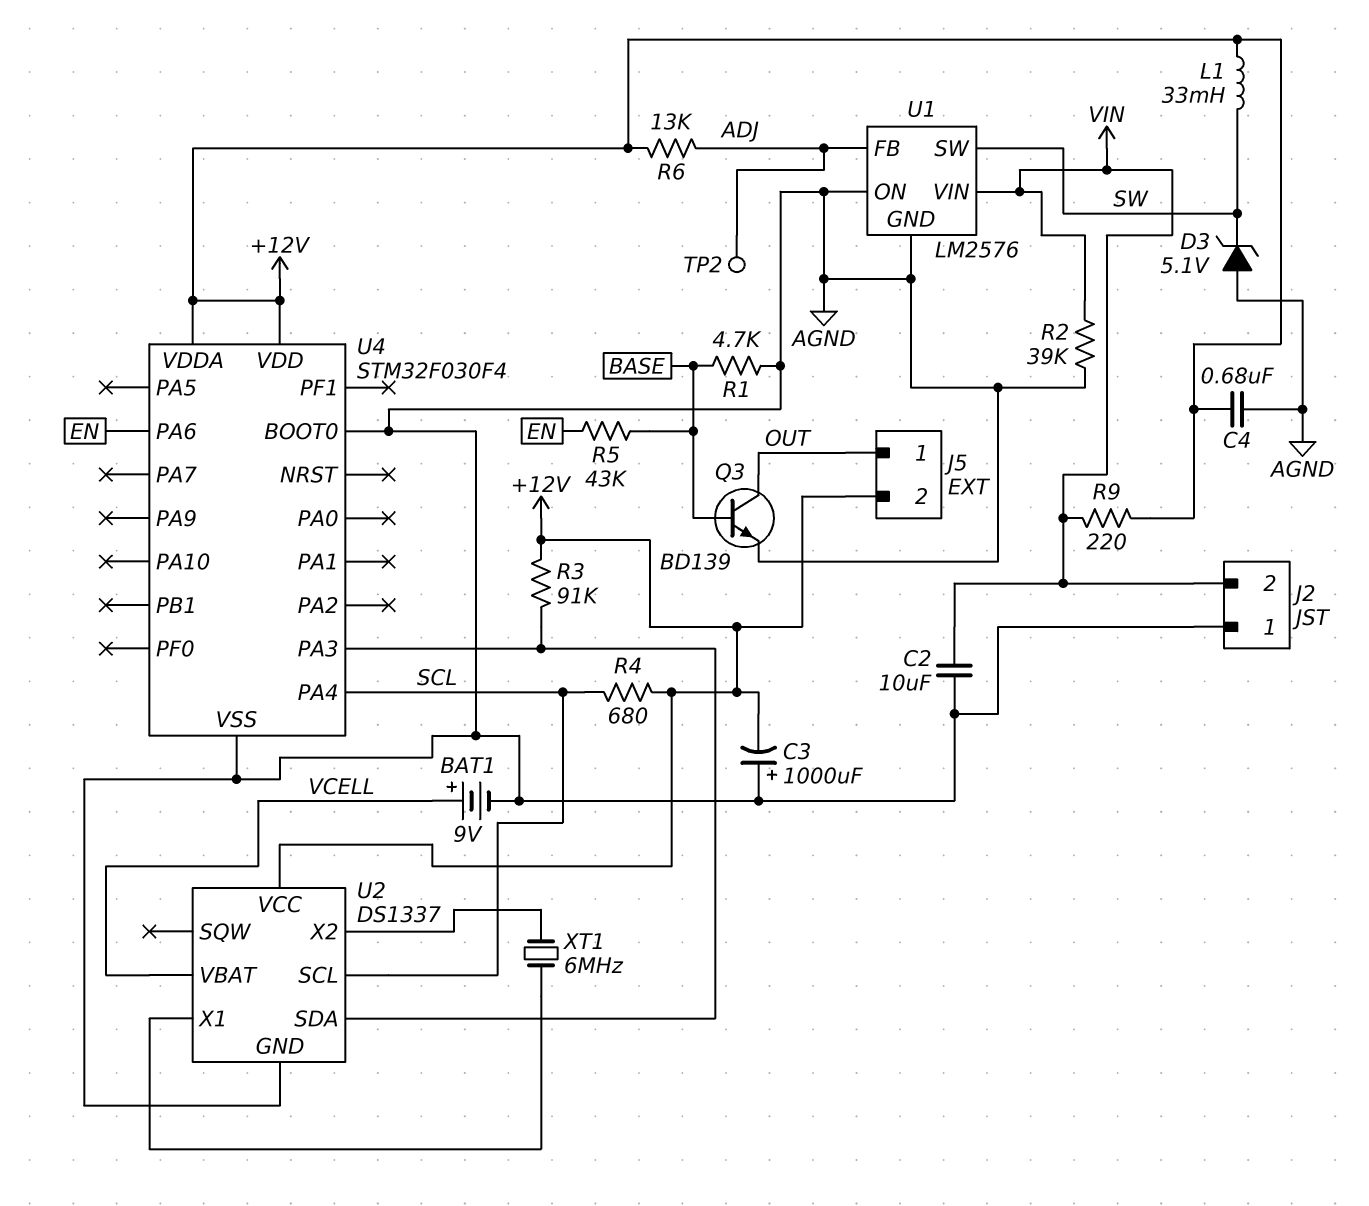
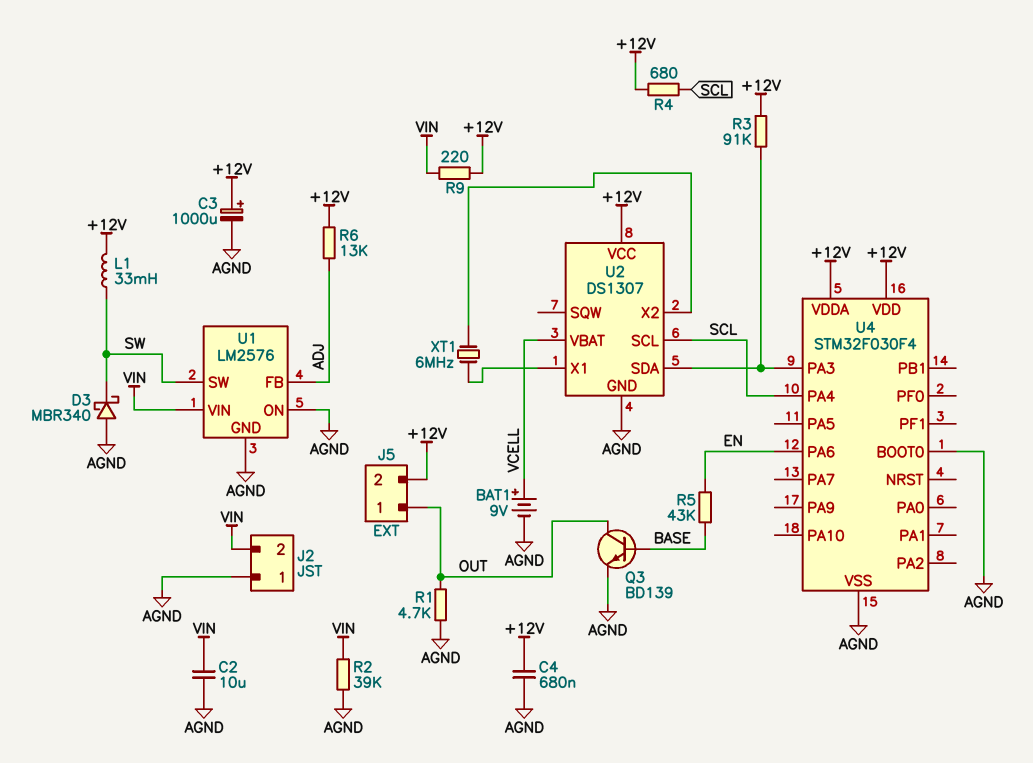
C3: 1000uF (plus AGND, minus +12V) -> 1000uF (plus +12V, minus AGND)
D3: zener 5.1V (A AGND, K SW) -> schottky MBR340 (A AGND, K SW)
R1: 4.7k (AGND, BASE) -> 4.7k (AGND, OUT)
TP2: test point (ADJ) -> none
U2: DS1337 -> DS1307

